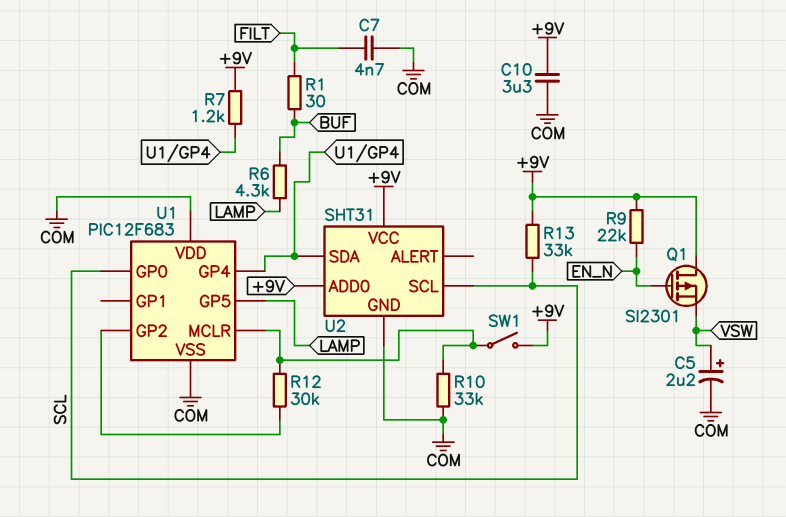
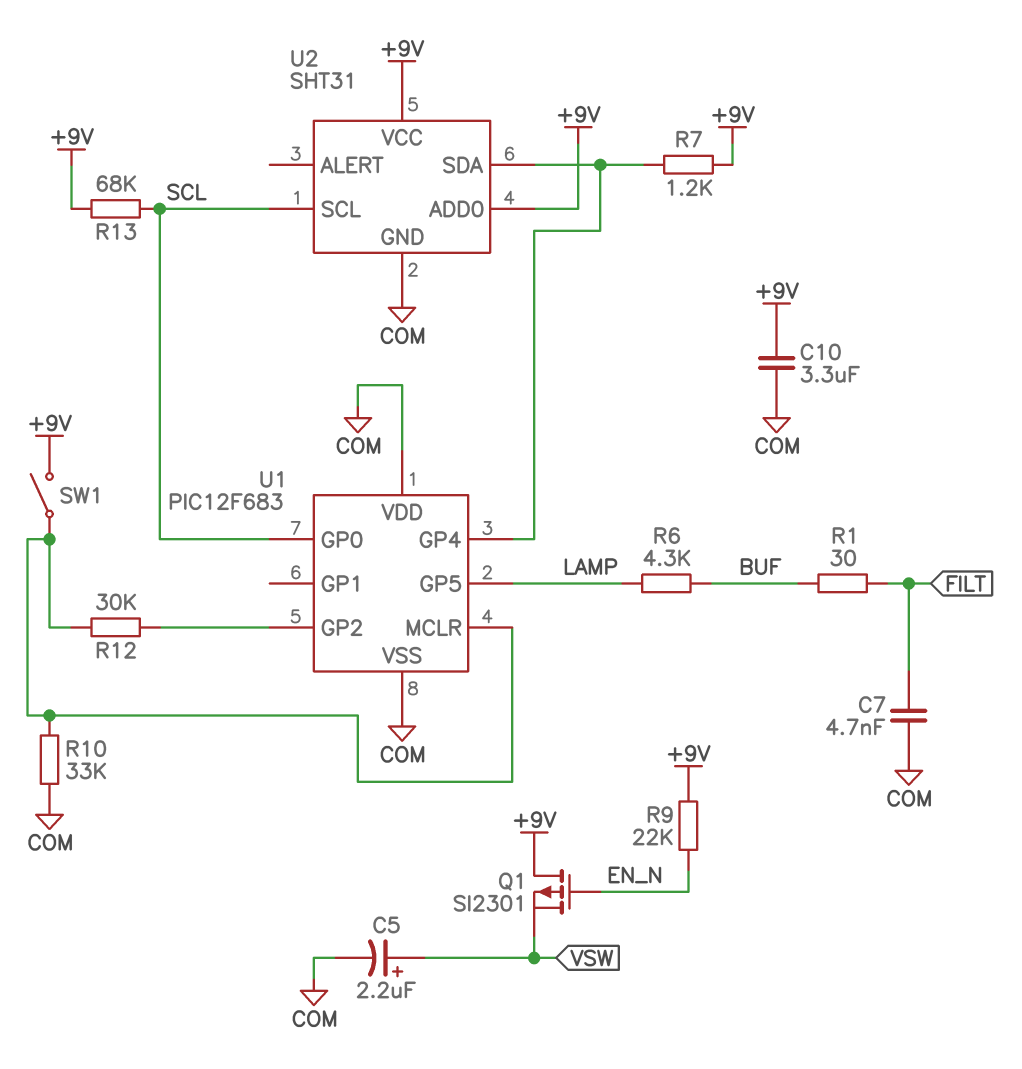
R13: 33k (+9V, SCL) -> 68k (+9V, SCL)

